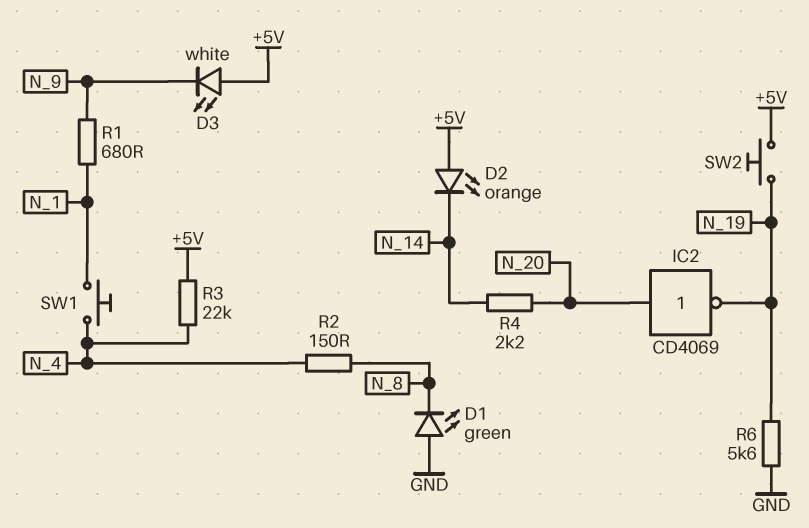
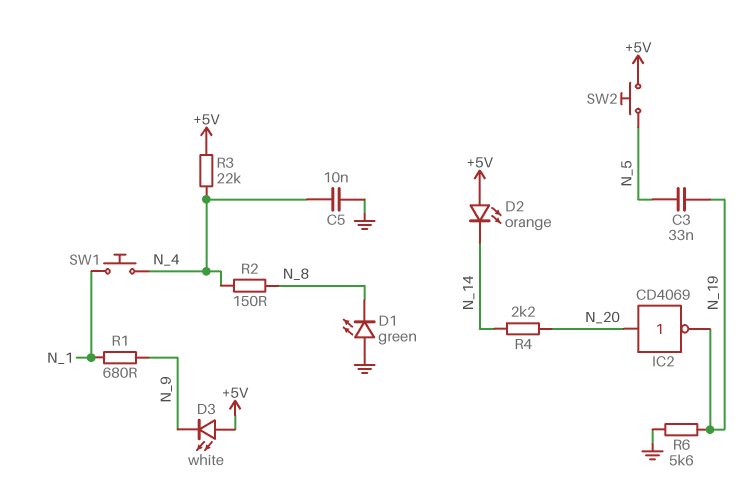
C3: none -> 33nF (N_5, N_19)
C5: none -> 10nF (GND, N_4)
SW2: button (+5V, N_19) -> button (+5V, N_5)

